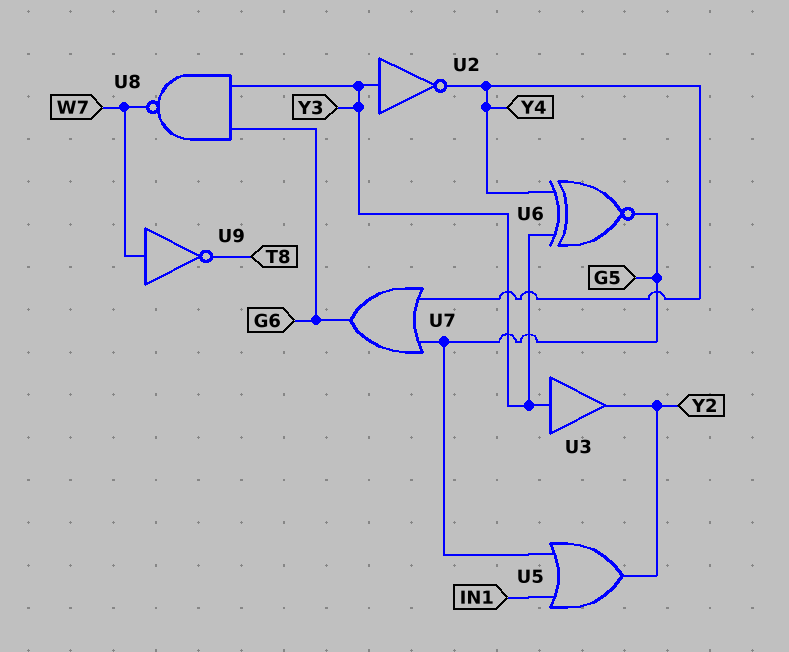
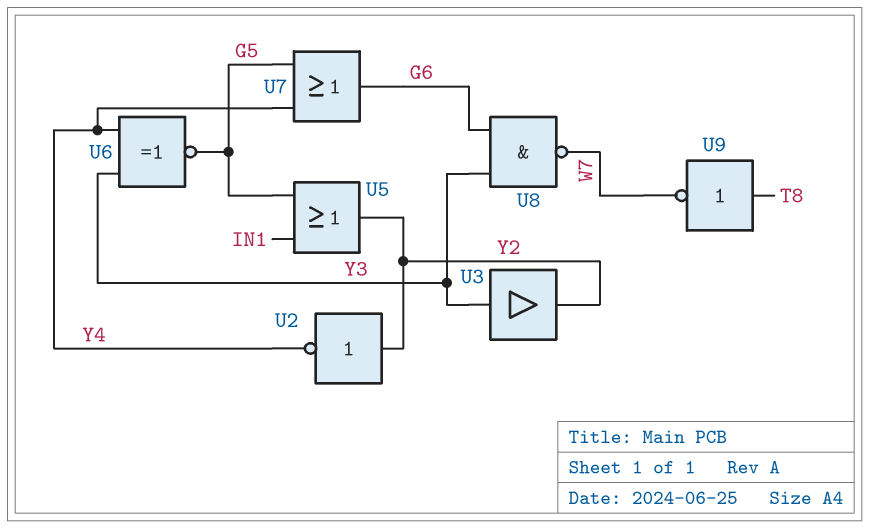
U2: NOT (in Y3, out Y4) -> NOT (in Y2, out Y4)
U9: NOT (in W7, out T8) -> NOT (in T8, out W7)

